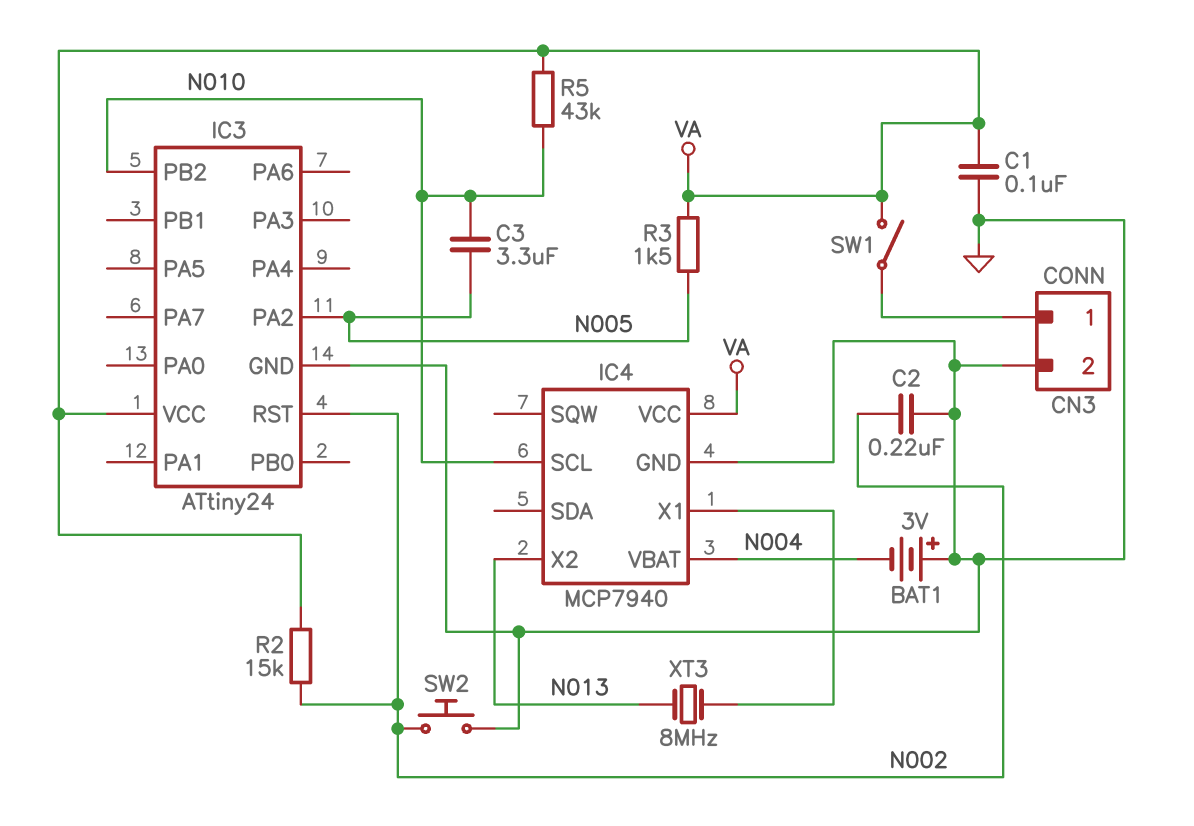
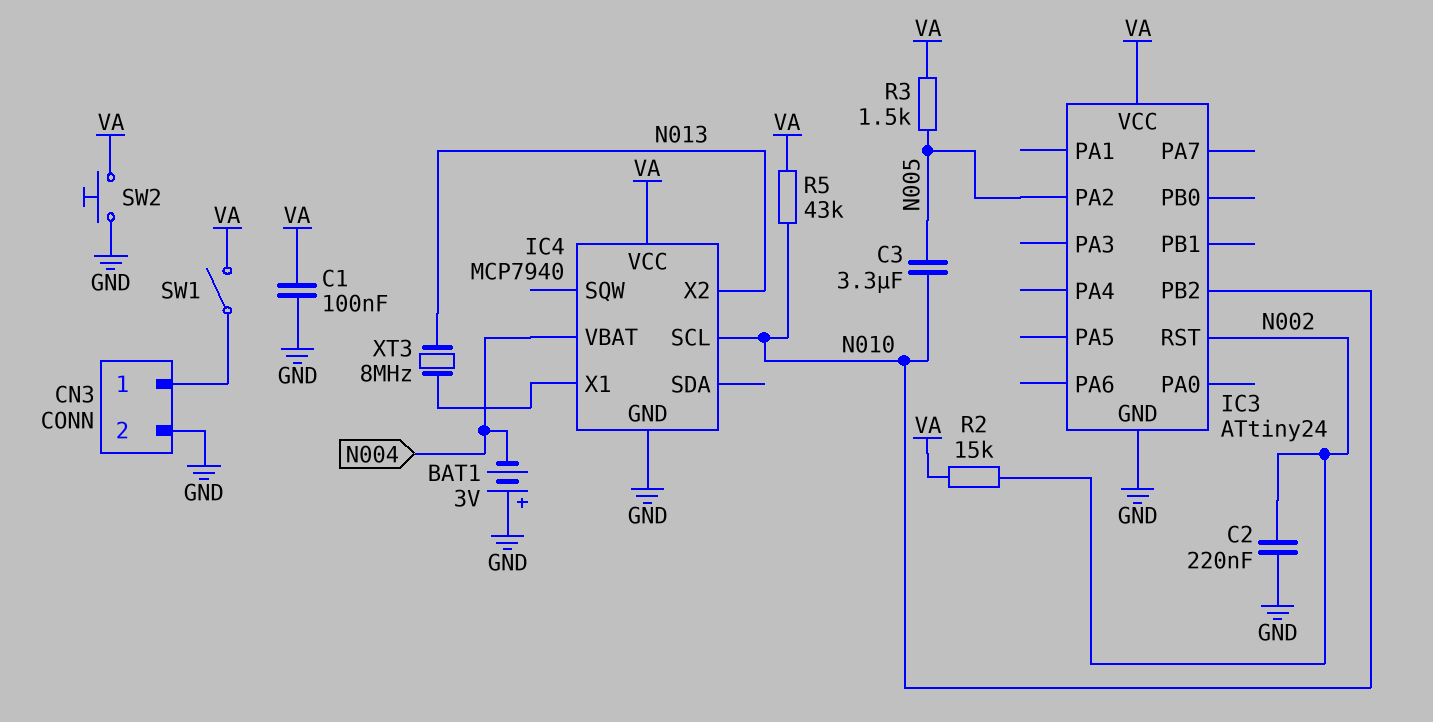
SW2: button (GND, N002) -> button (GND, VA)

